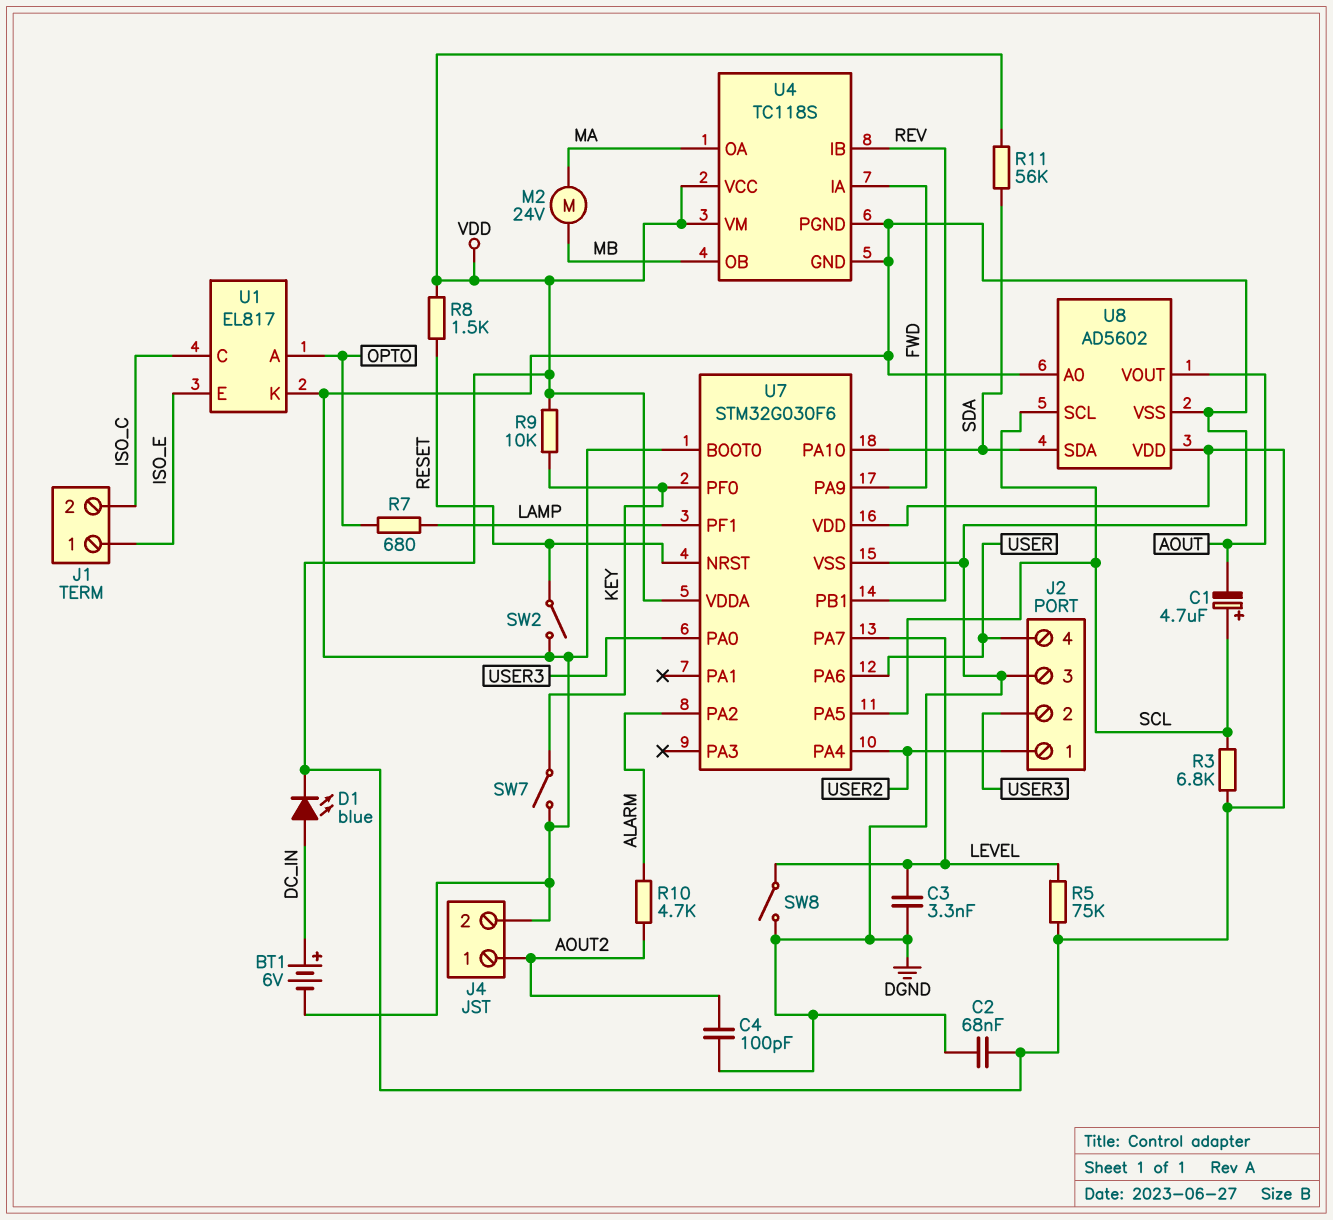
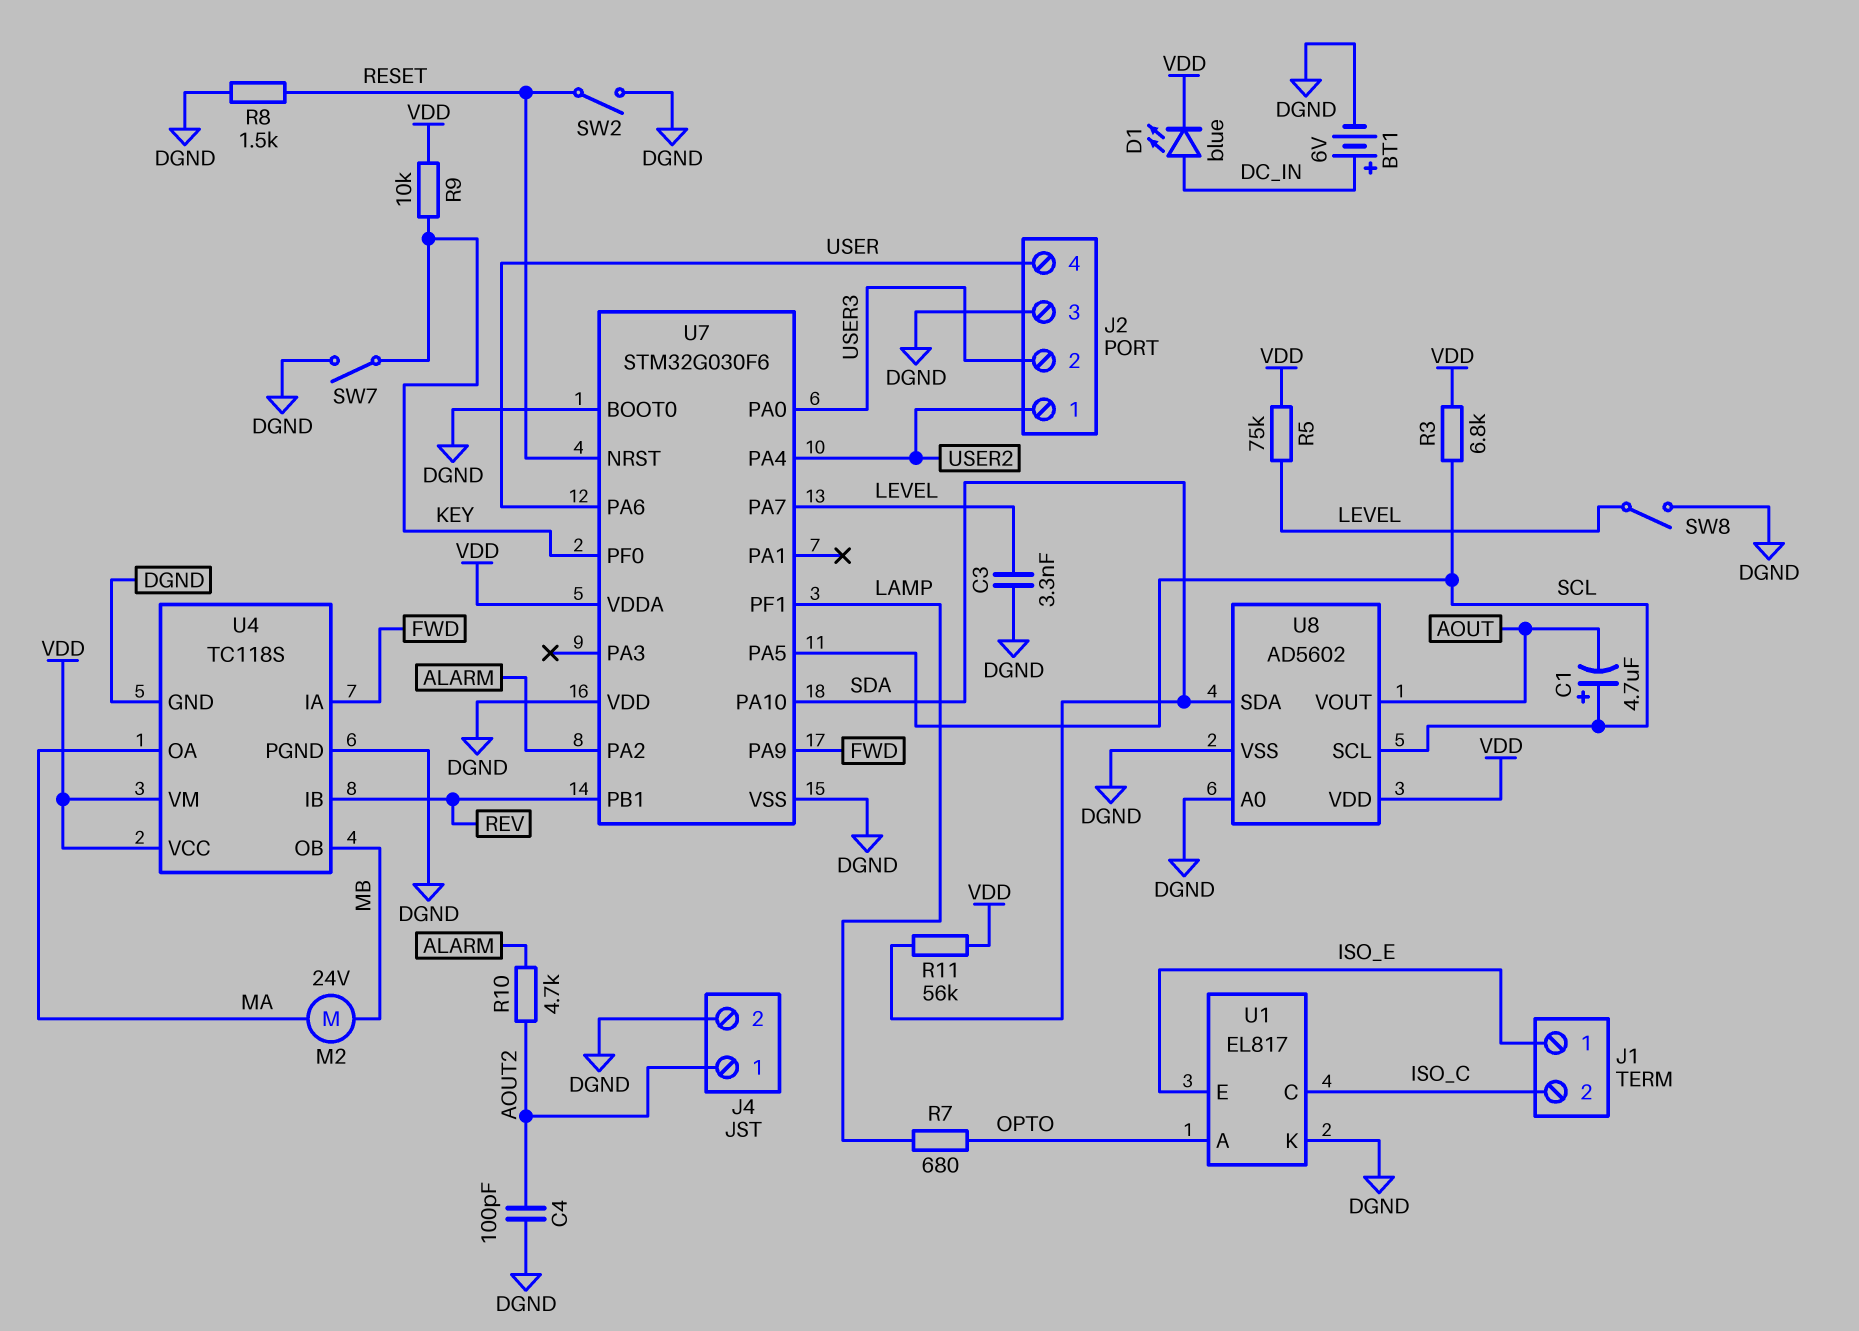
C2: 68nF (DGND, VDD) -> none
R8: 1.5k (RESET, VDD) -> 1.5k (DGND, RESET)
U7 pin VDD: VDD -> DGND

